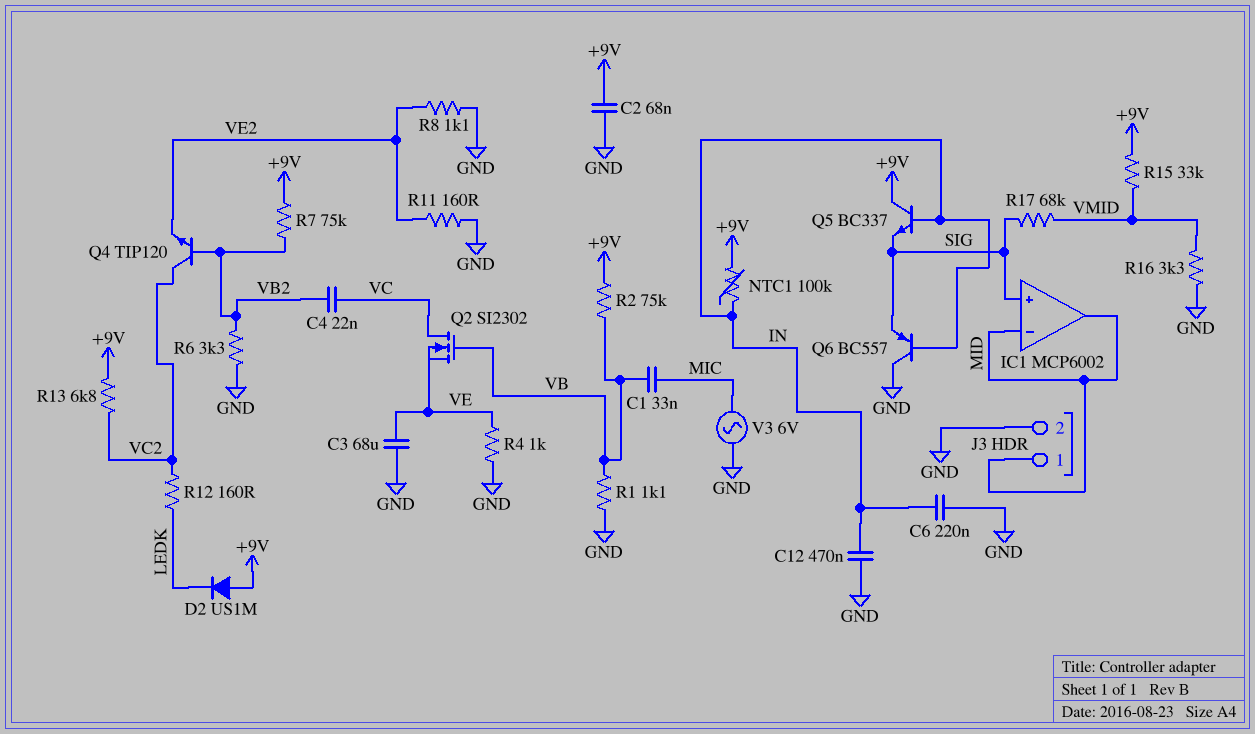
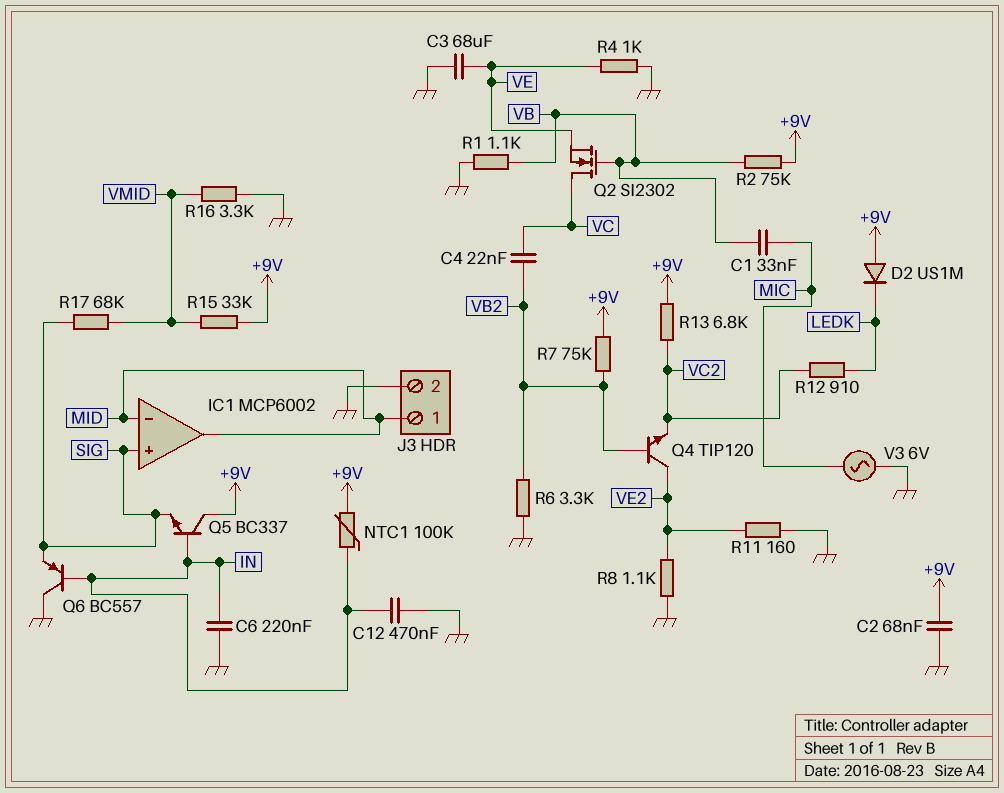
Q4: NPN TIP120 (B VB2, C VC2, E VE2) -> NPN TIP120 (B VB2, C VE2, E VC2)
R12: 160 (LEDK, VC2) -> 910 (LEDK, VC2)

